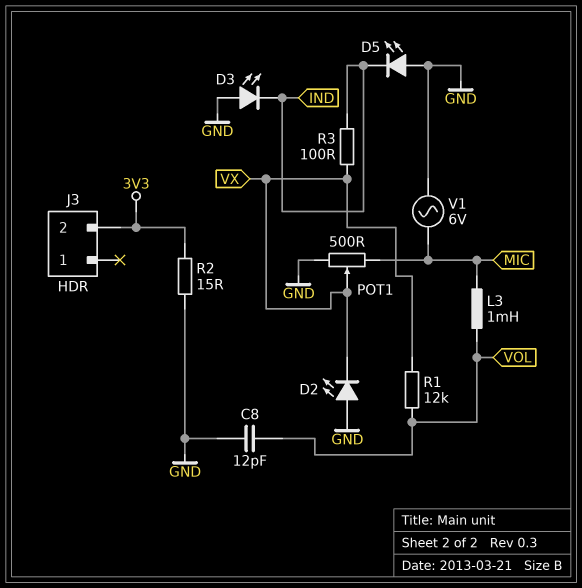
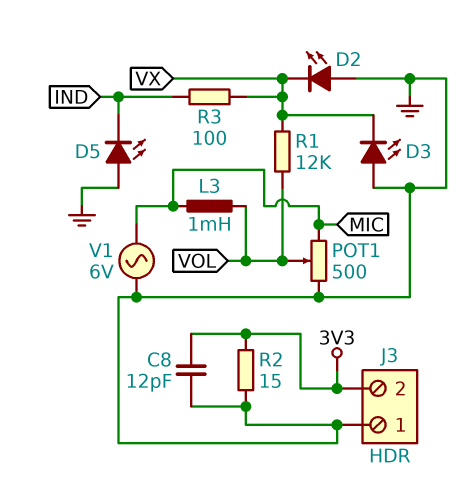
C8: 12pF (GND, VOL) -> 12pF (3V3, GND)
D3: LED (A GND, K IND) -> LED (A GND, K VX)
J3 pin 1: none -> GND
POT1: 500 (GND, MIC, wiper VX) -> 500 (GND, MIC, wiper VOL)

